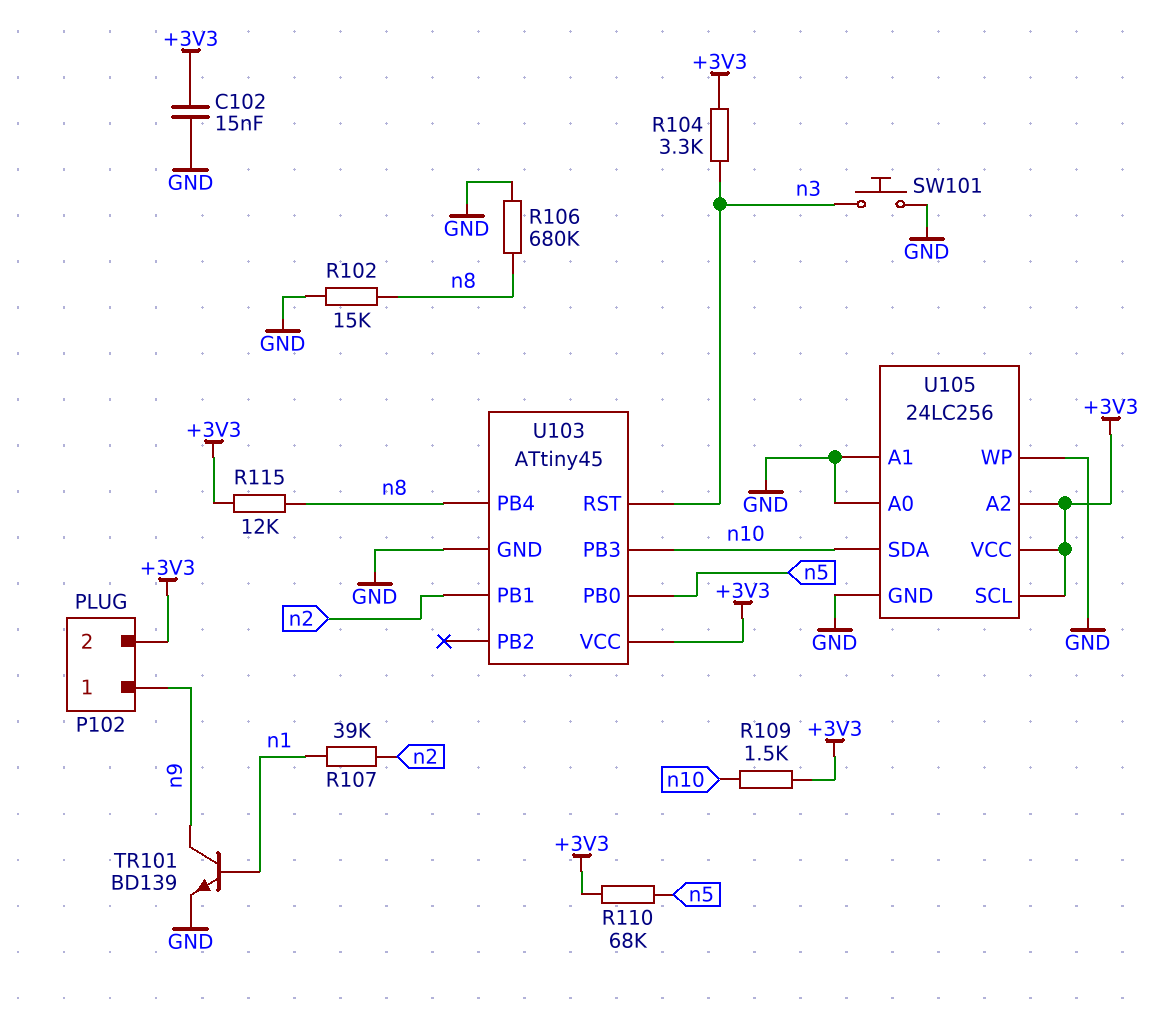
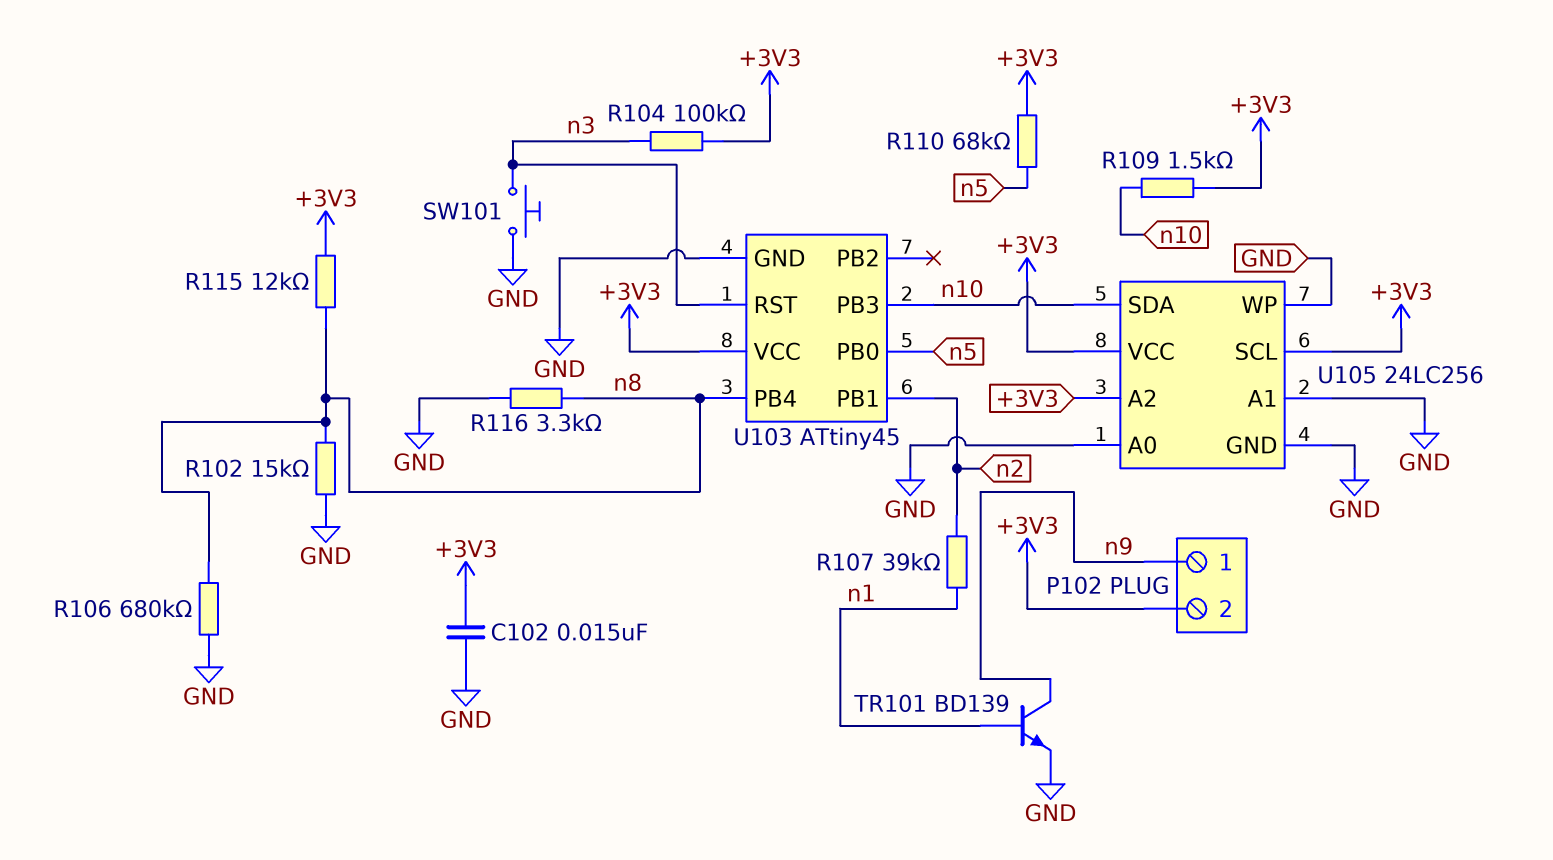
R104: 3.3k (+3V3, n3) -> 100k (+3V3, n3)
R116: none -> 3.3k (GND, n8)

